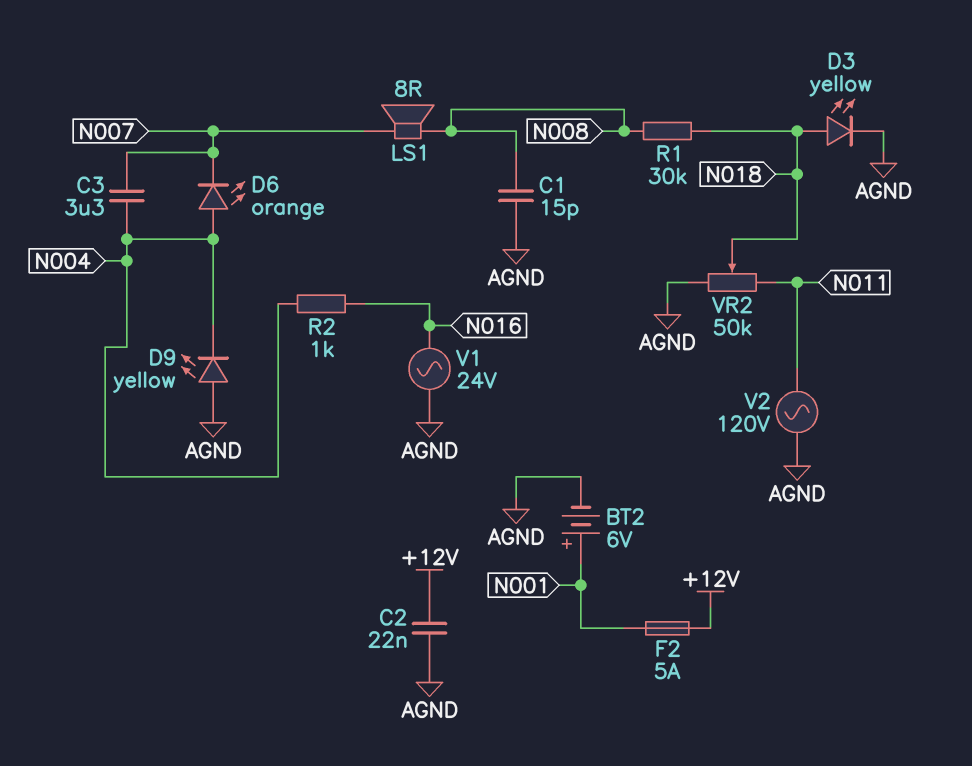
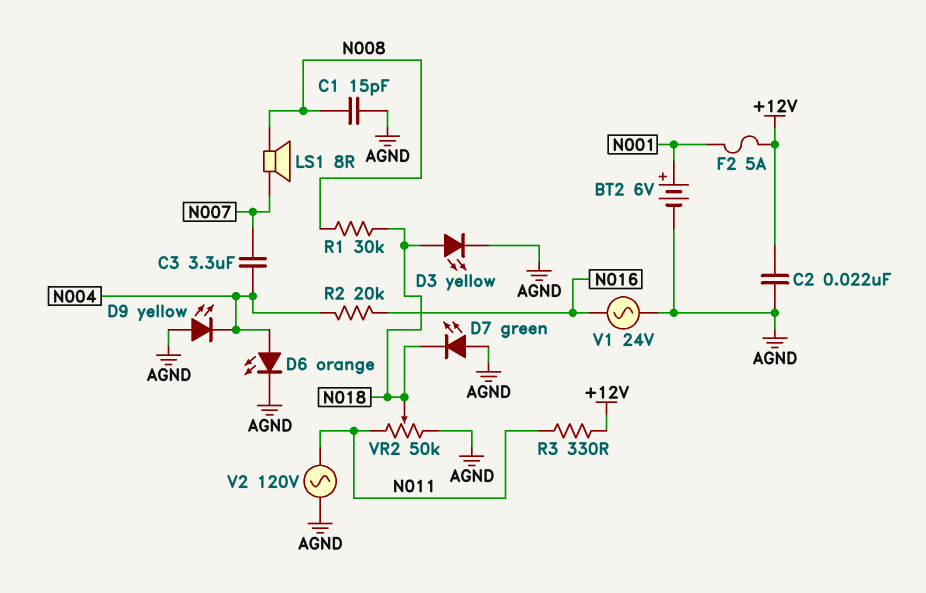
D6: LED orange (A N004, K N007) -> LED orange (A N004, K AGND)
D7: none -> LED green (A AGND, K N018)
R2: 1k (N004, N016) -> 20k (N004, N016)
R3: none -> 330 (+12V, N011)

